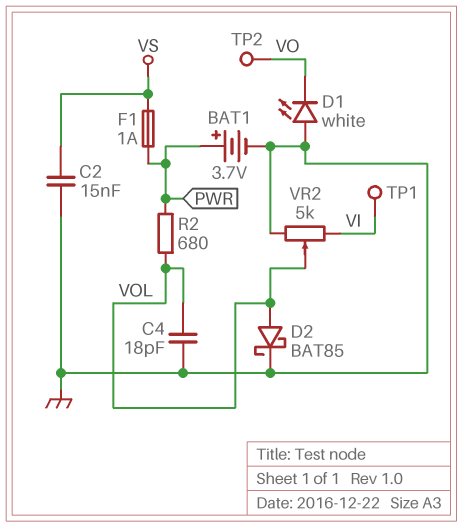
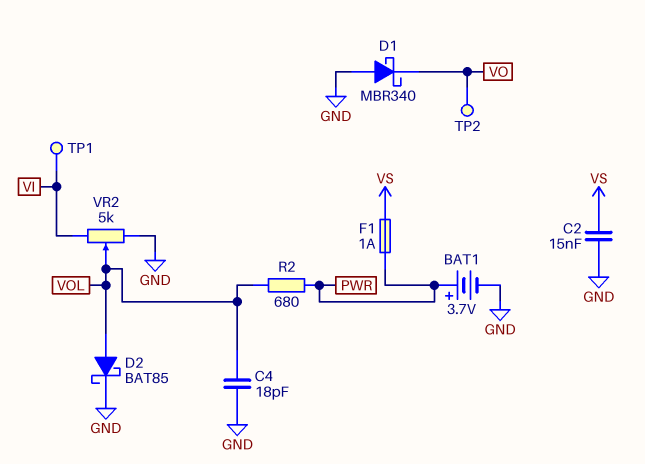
D1: LED white (A GND, K VO) -> schottky MBR340 (A GND, K VO)

